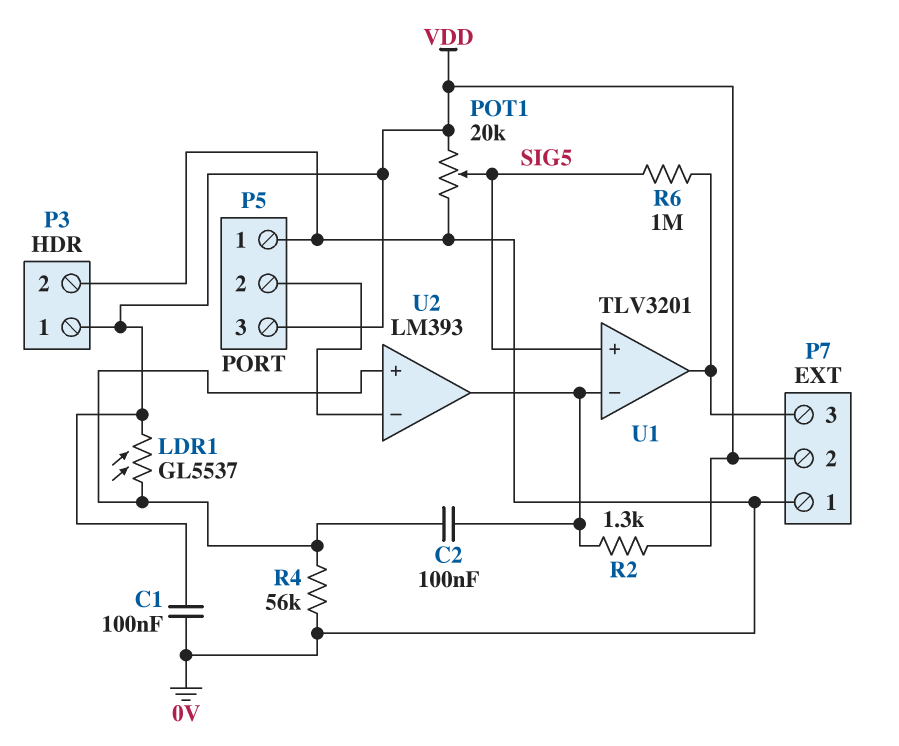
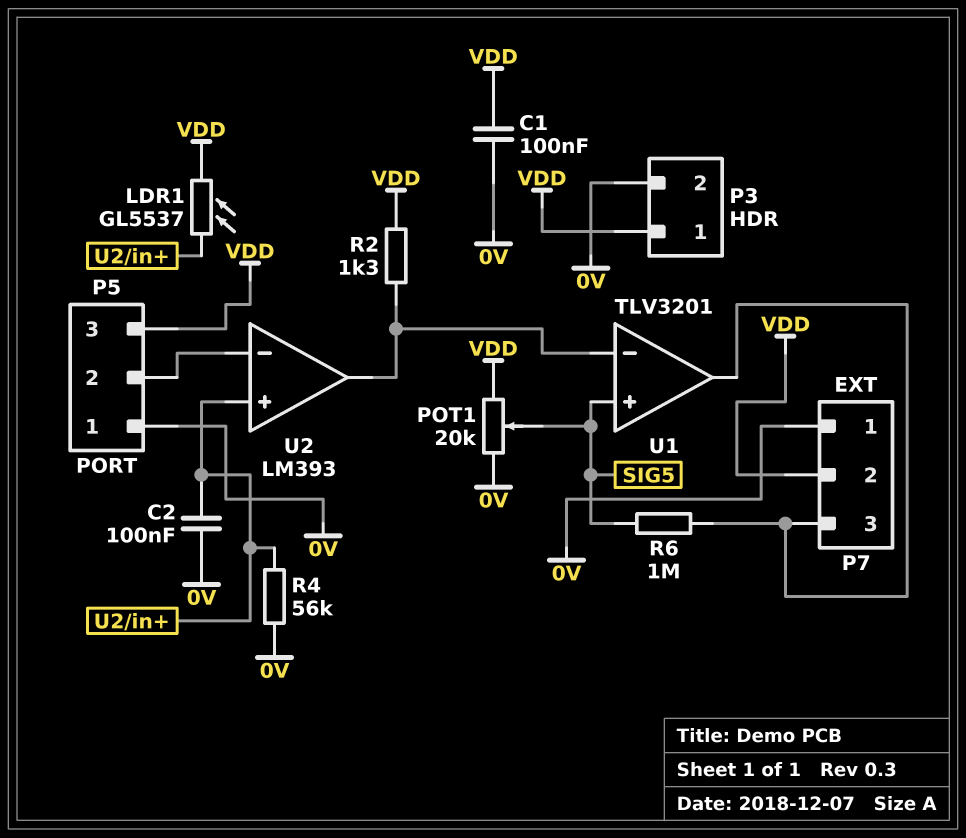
C2: 100nF (U1/in-, U2/in+) -> 100nF (0V, U2/in+)

